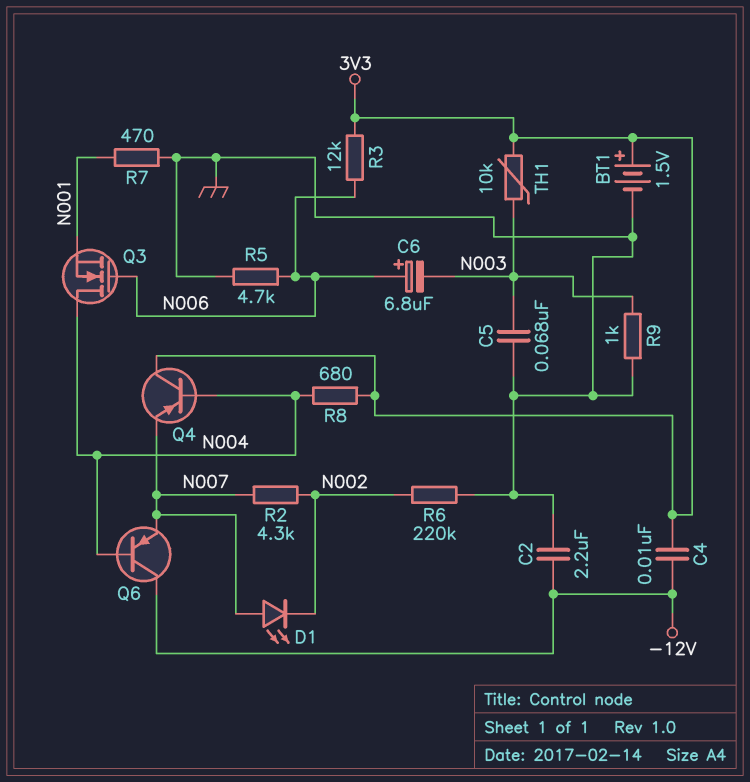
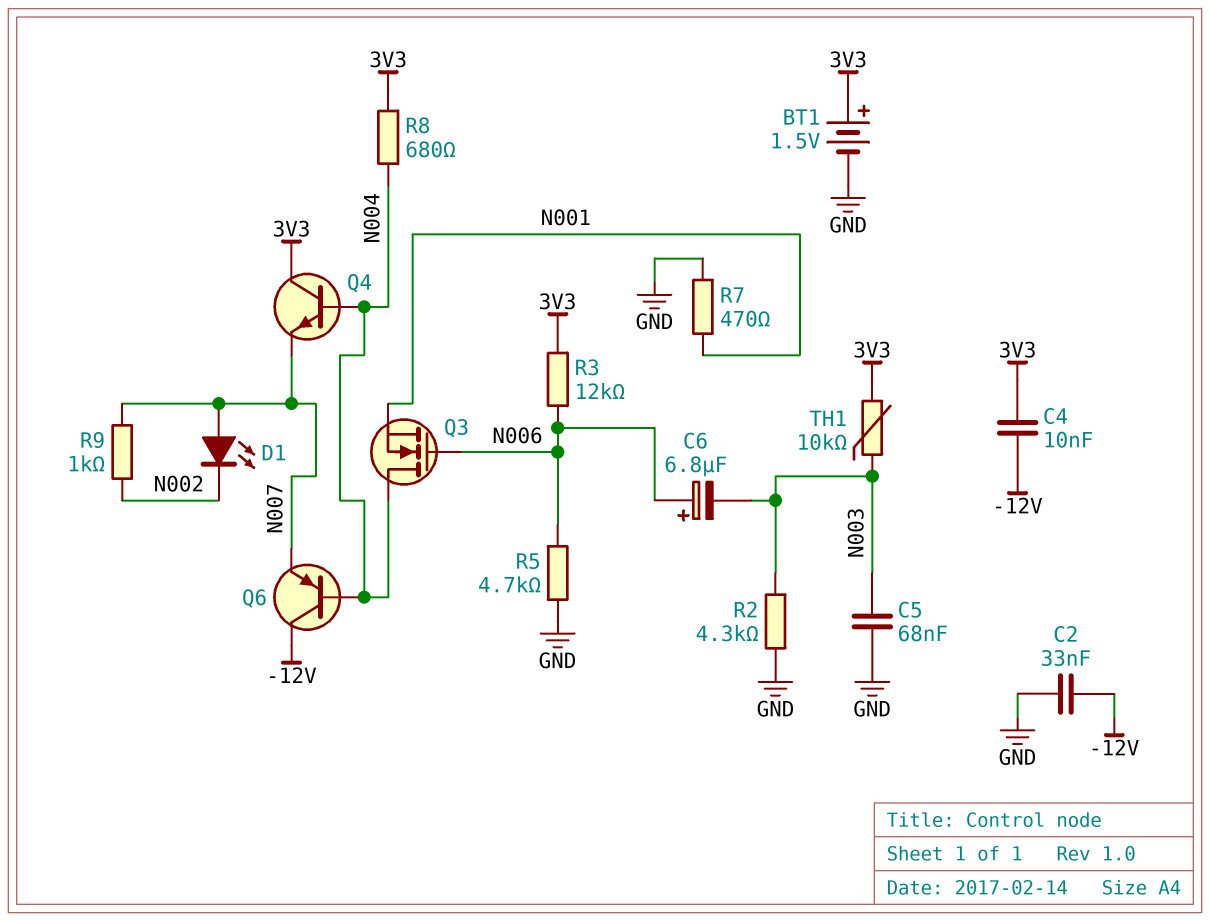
C2: 2.2uF (-12V, GND) -> 33nF (-12V, GND)
Q4: PNP (B N004, C 3V3, E N007) -> NPN (B N004, C 3V3, E N007)
R2: 4.3k (N002, N007) -> 4.3k (GND, N003)
R6: 220k (GND, N002) -> none
R9: 1k (GND, N003) -> 1k (N002, N007)

